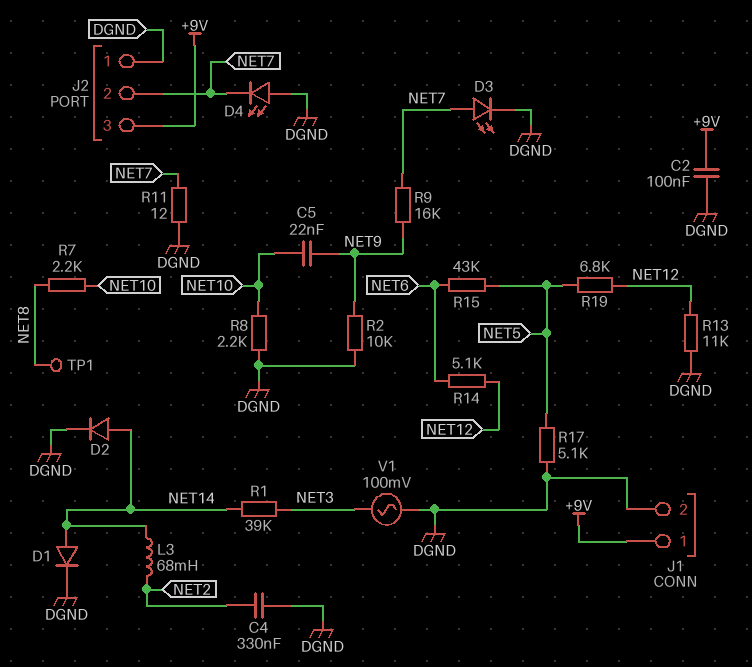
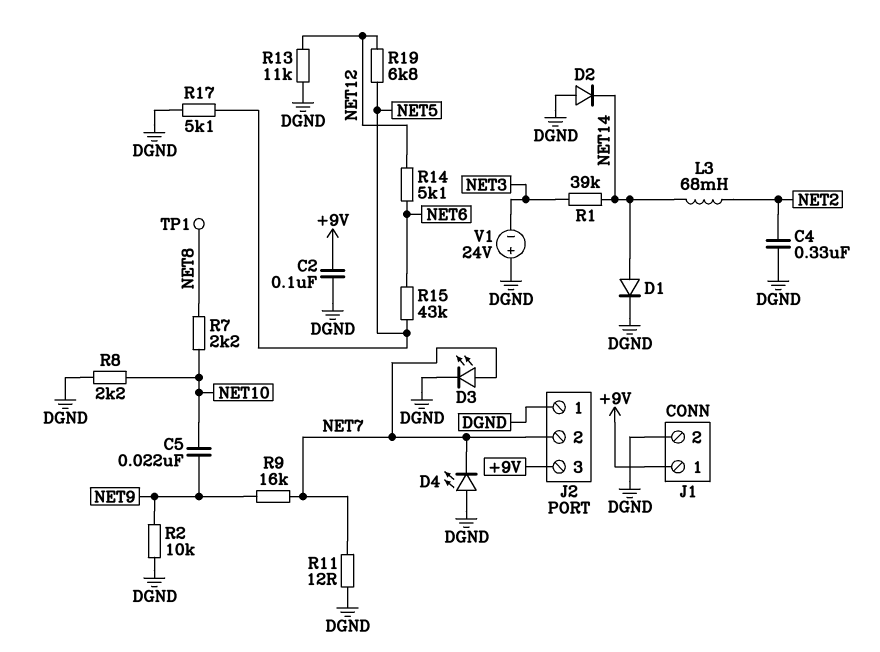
D2: diode (A NET14, K DGND) -> diode (A DGND, K NET14)
V1: AC 100mV (DGND, NET3) -> 24V (plus DGND, minus NET3)

